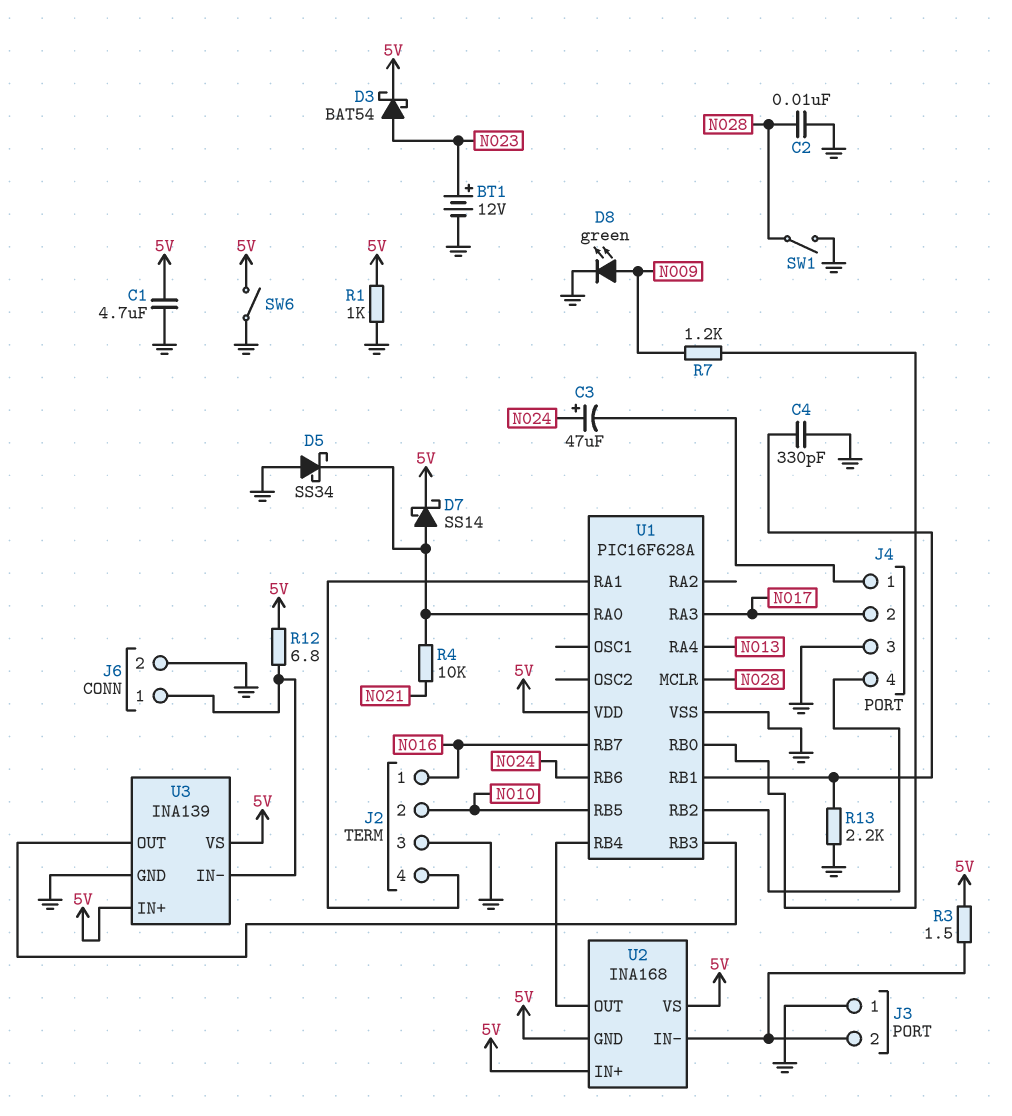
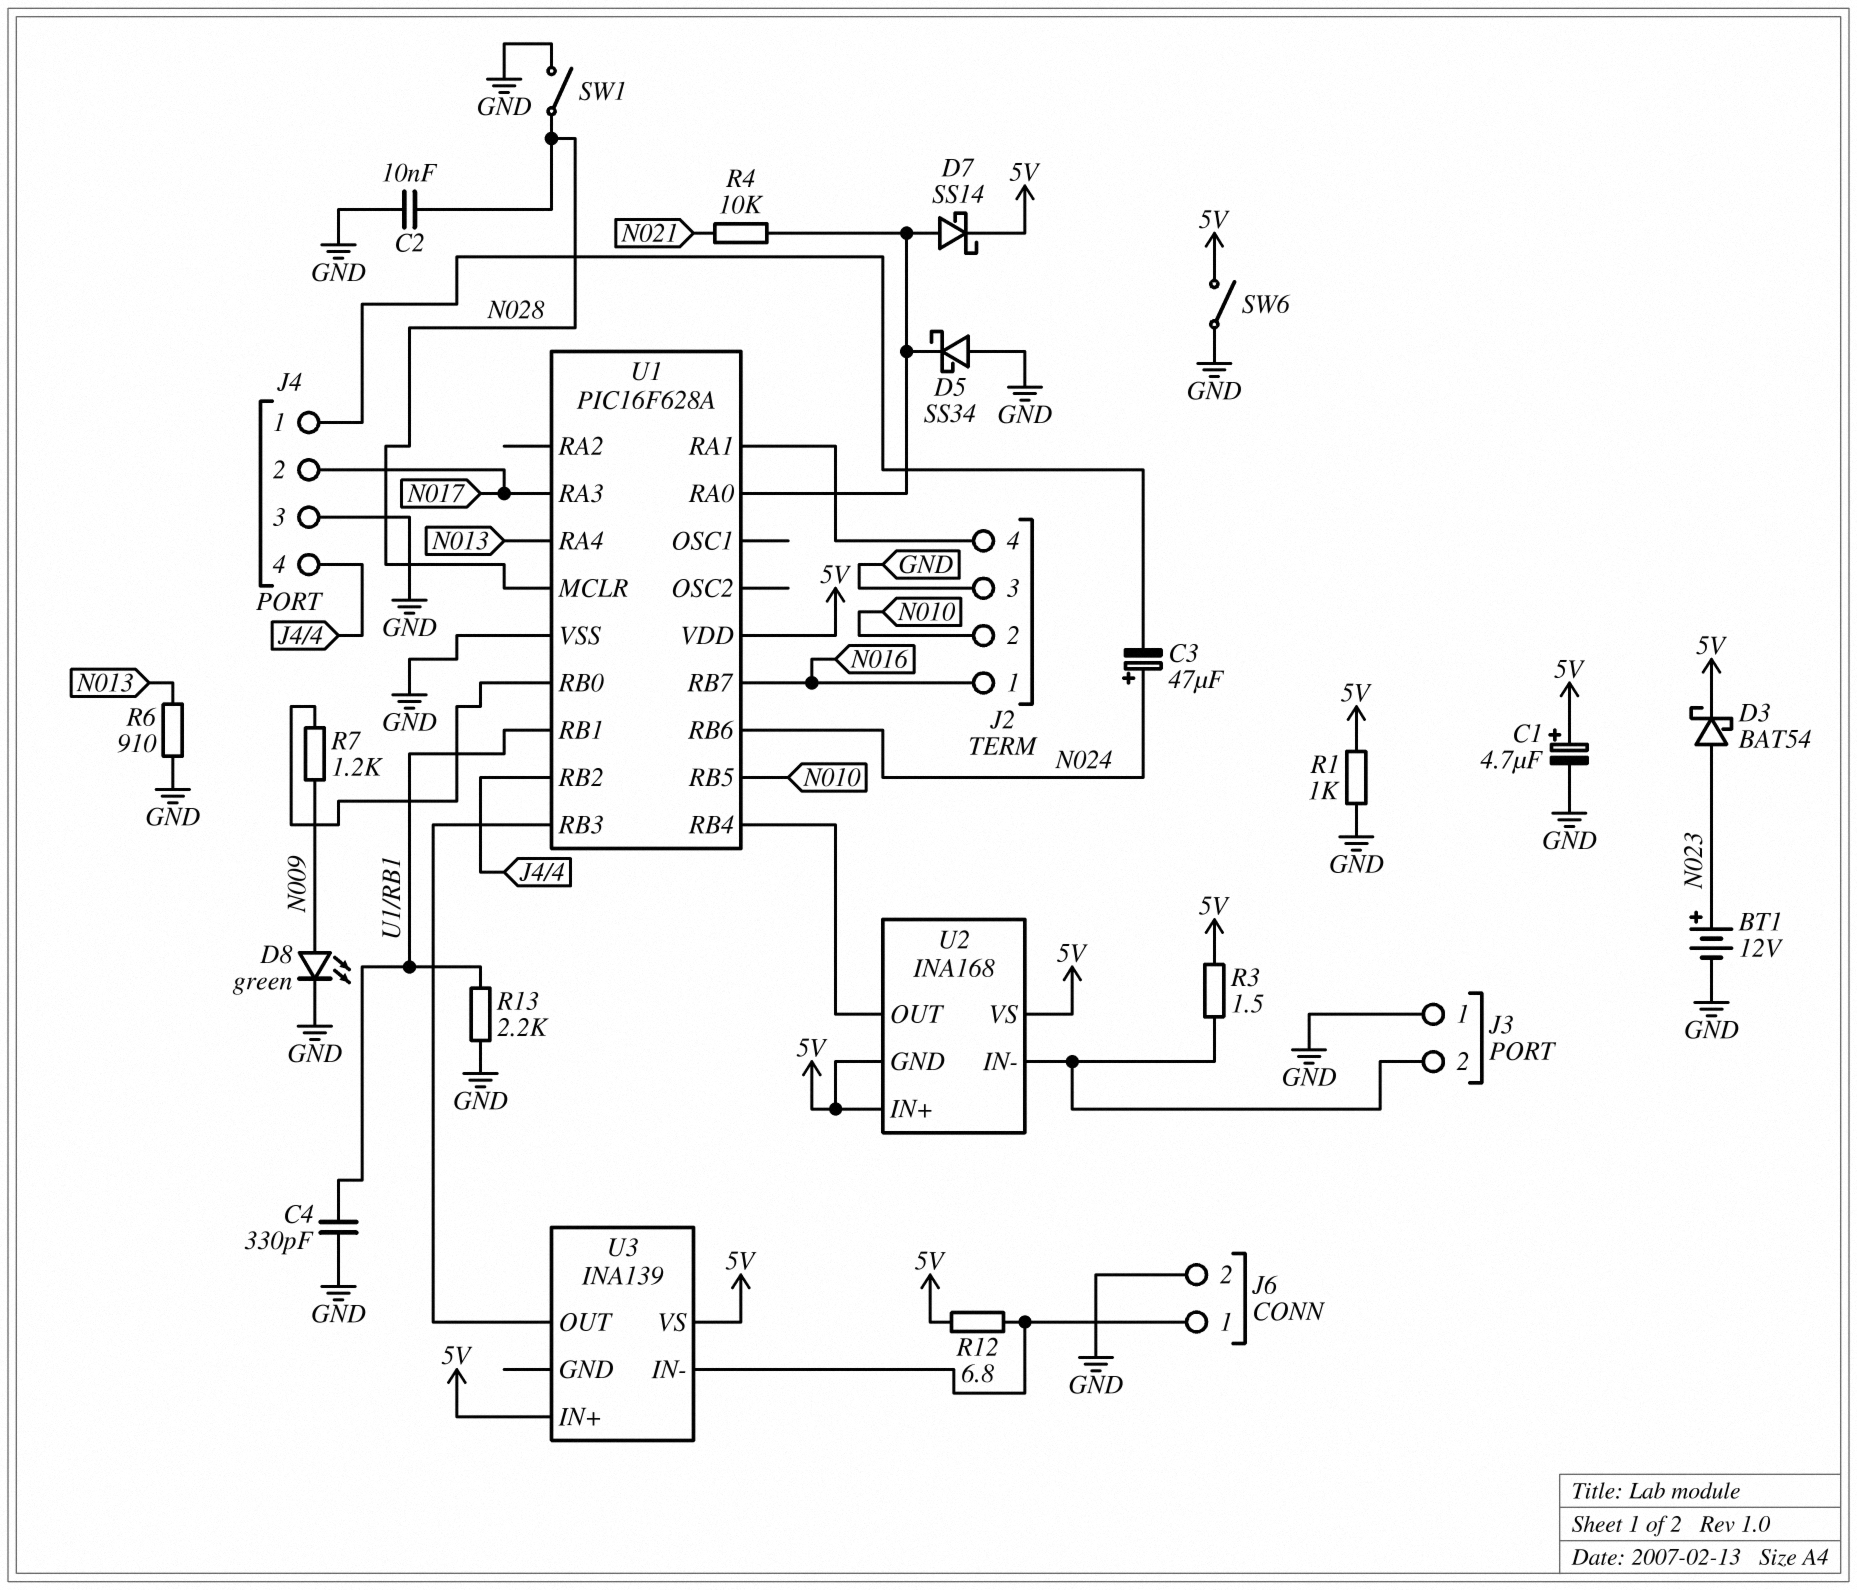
C1: 4.7uF (5V, GND) -> 4.7uF (plus 5V, minus GND)
R6: none -> 910 (GND, N013)
U3 pin GND: GND -> none

